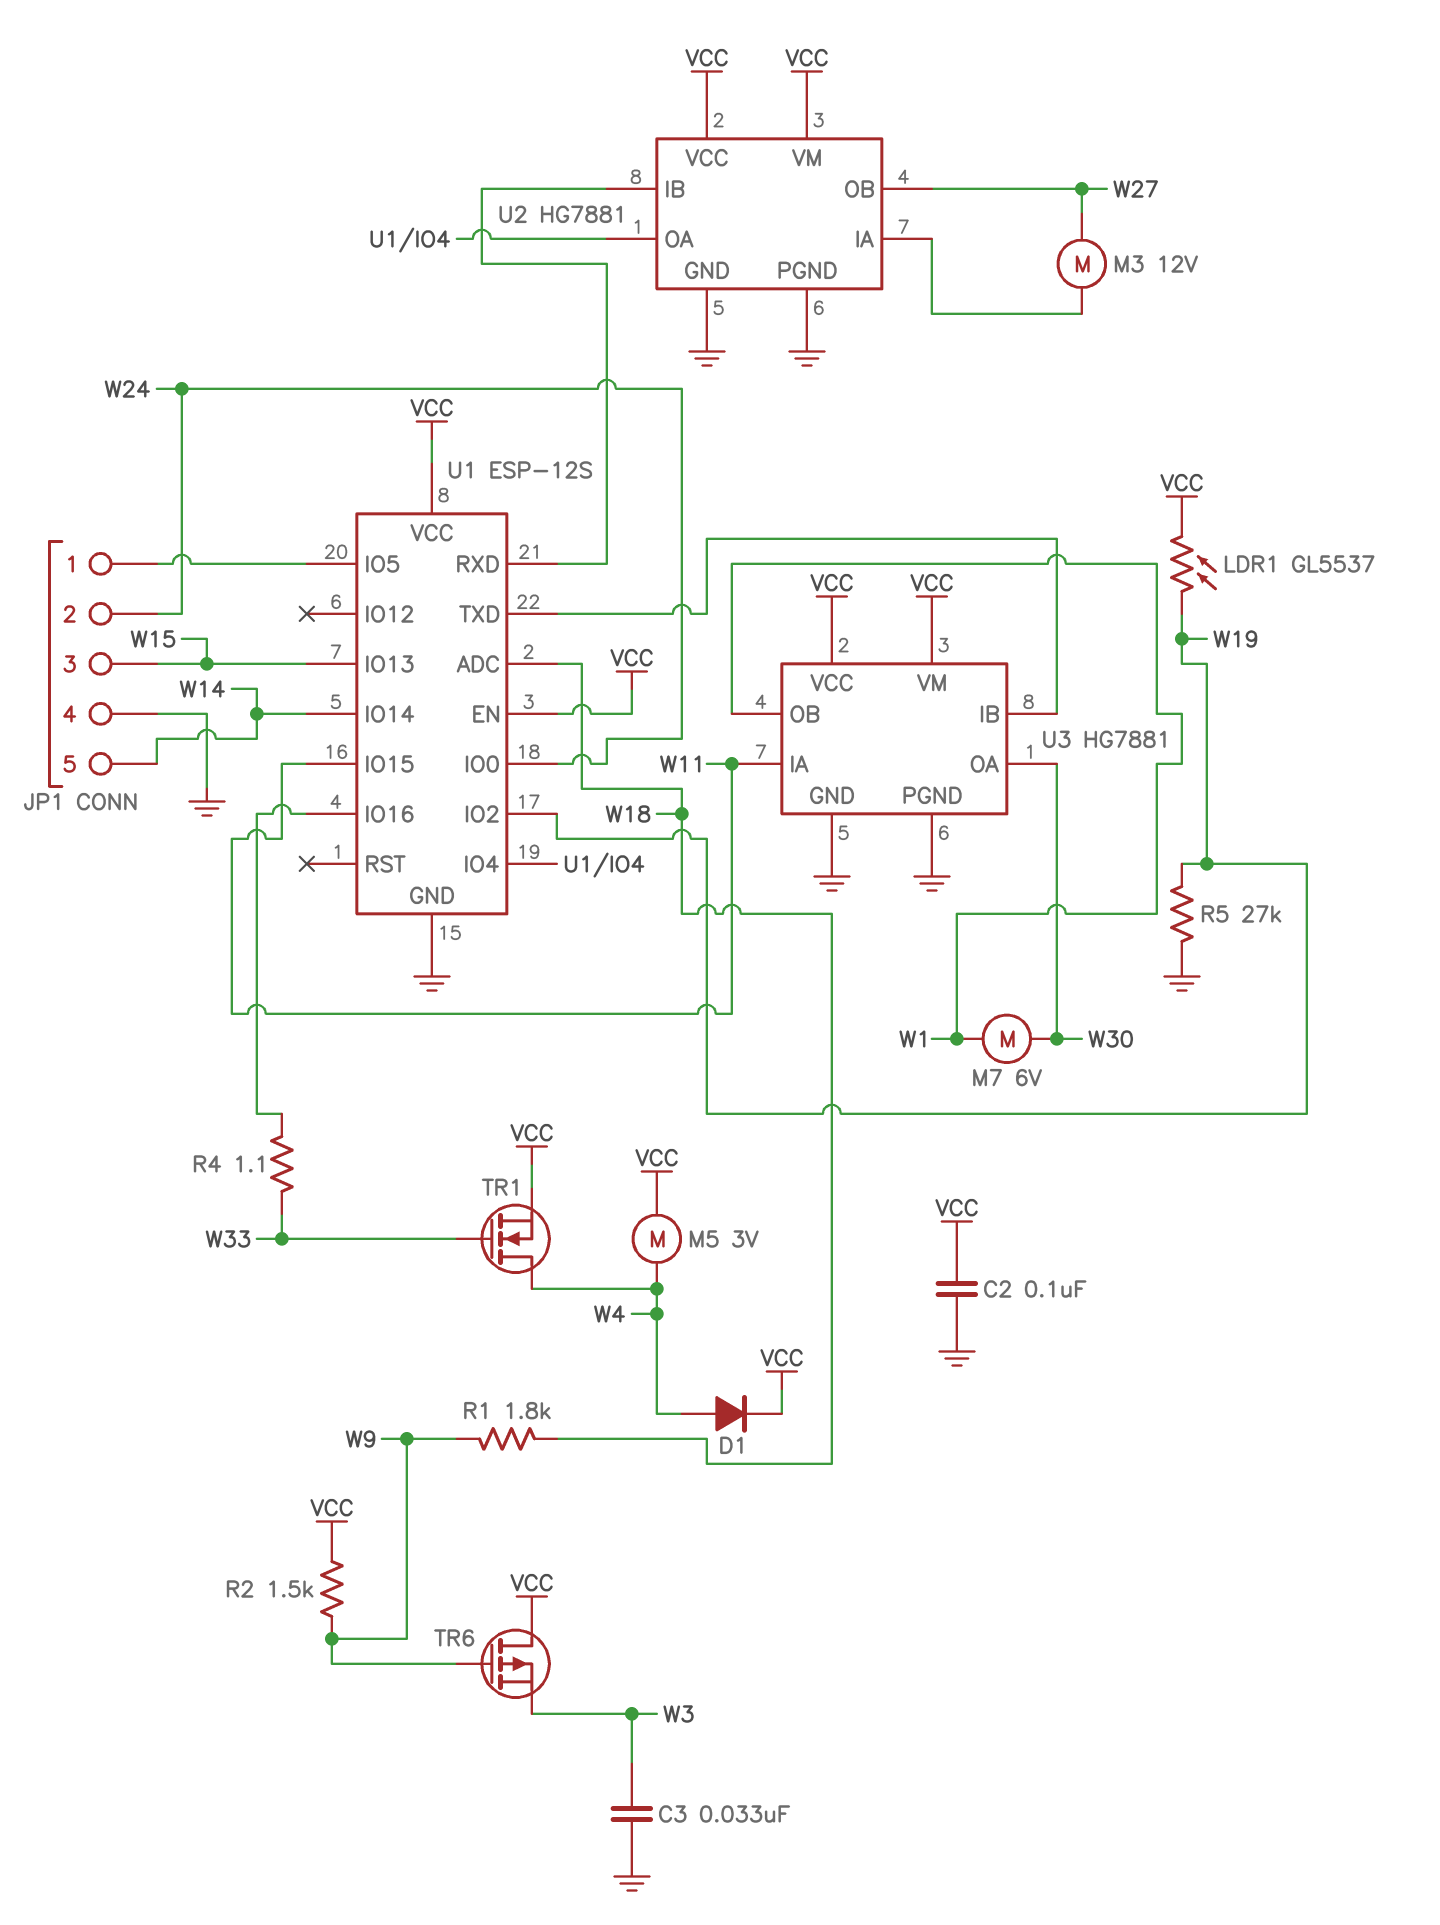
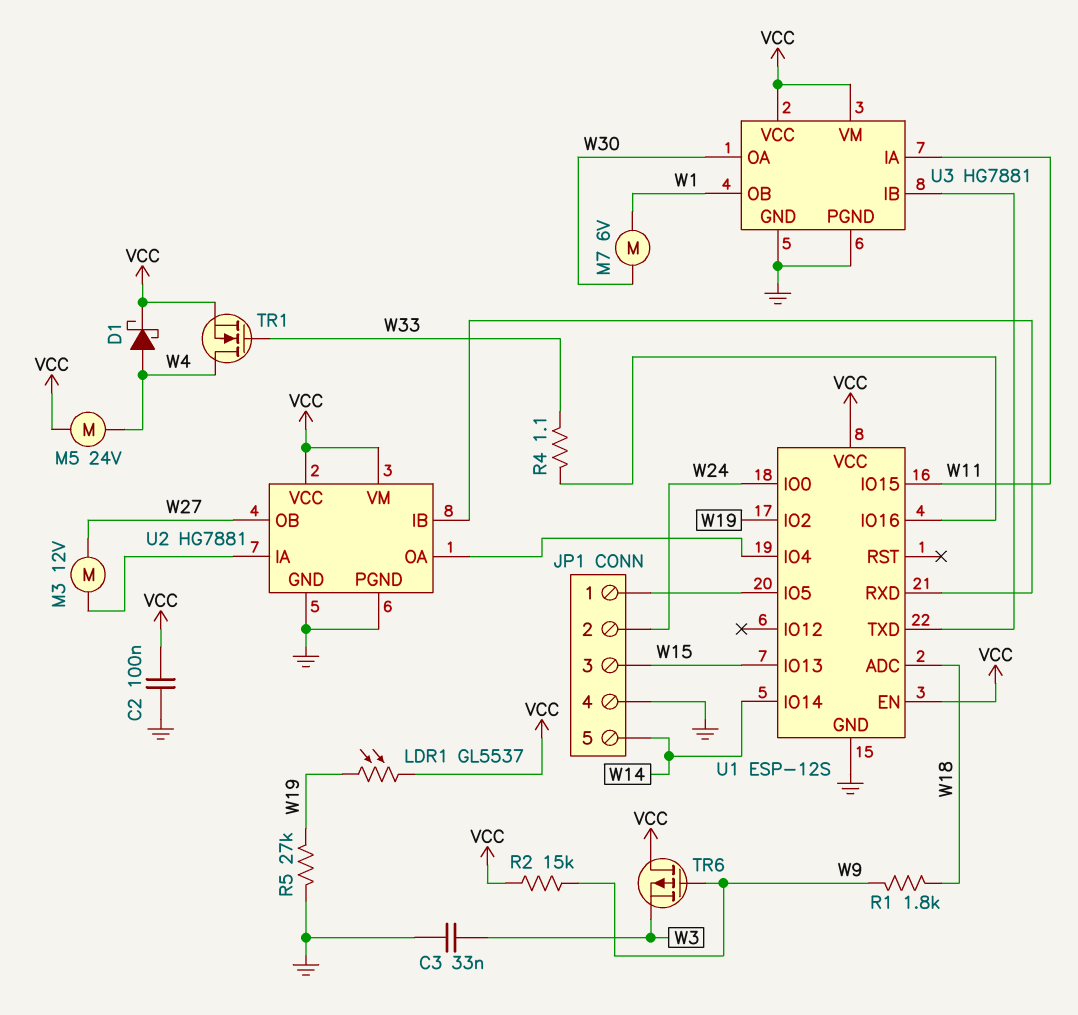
D1: diode (A W4, K VCC) -> schottky (A W4, K VCC)
M5: motor 3V (VCC, W4) -> motor 24V (VCC, W4)
R2: 1.5k (VCC, W9) -> 15k (VCC, W9)

